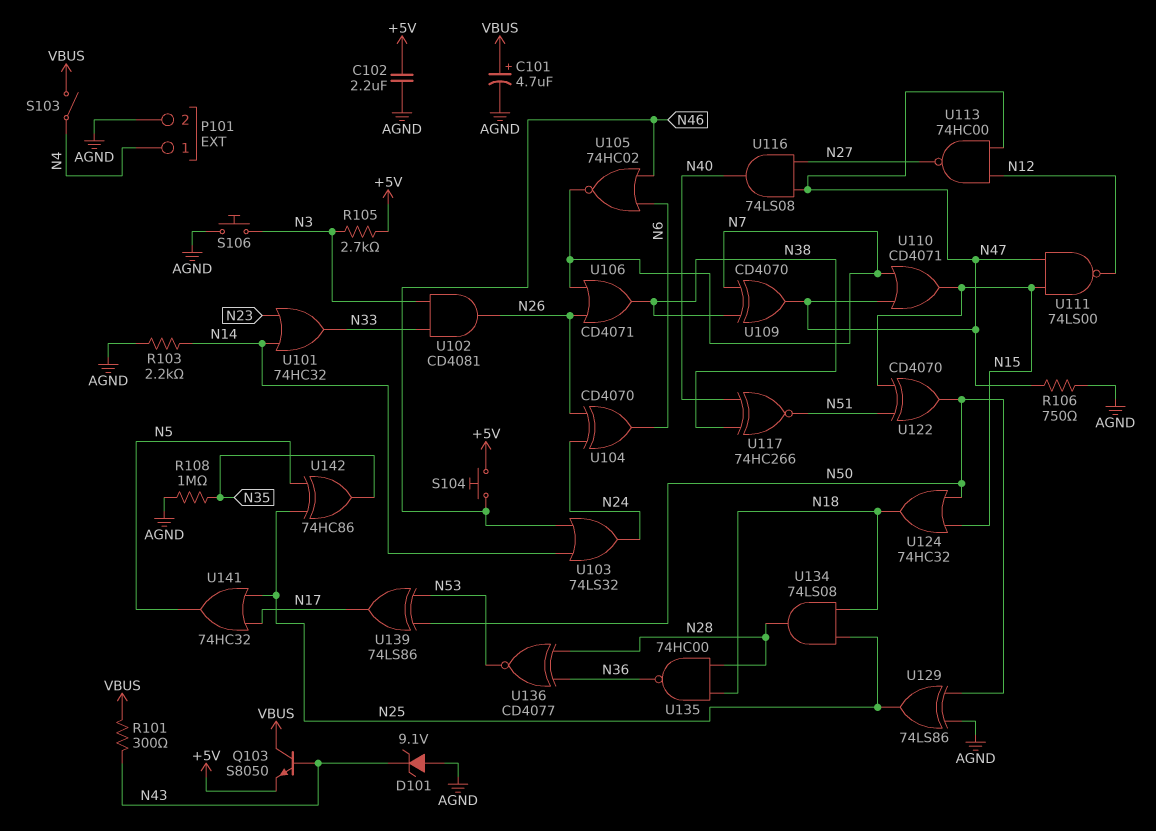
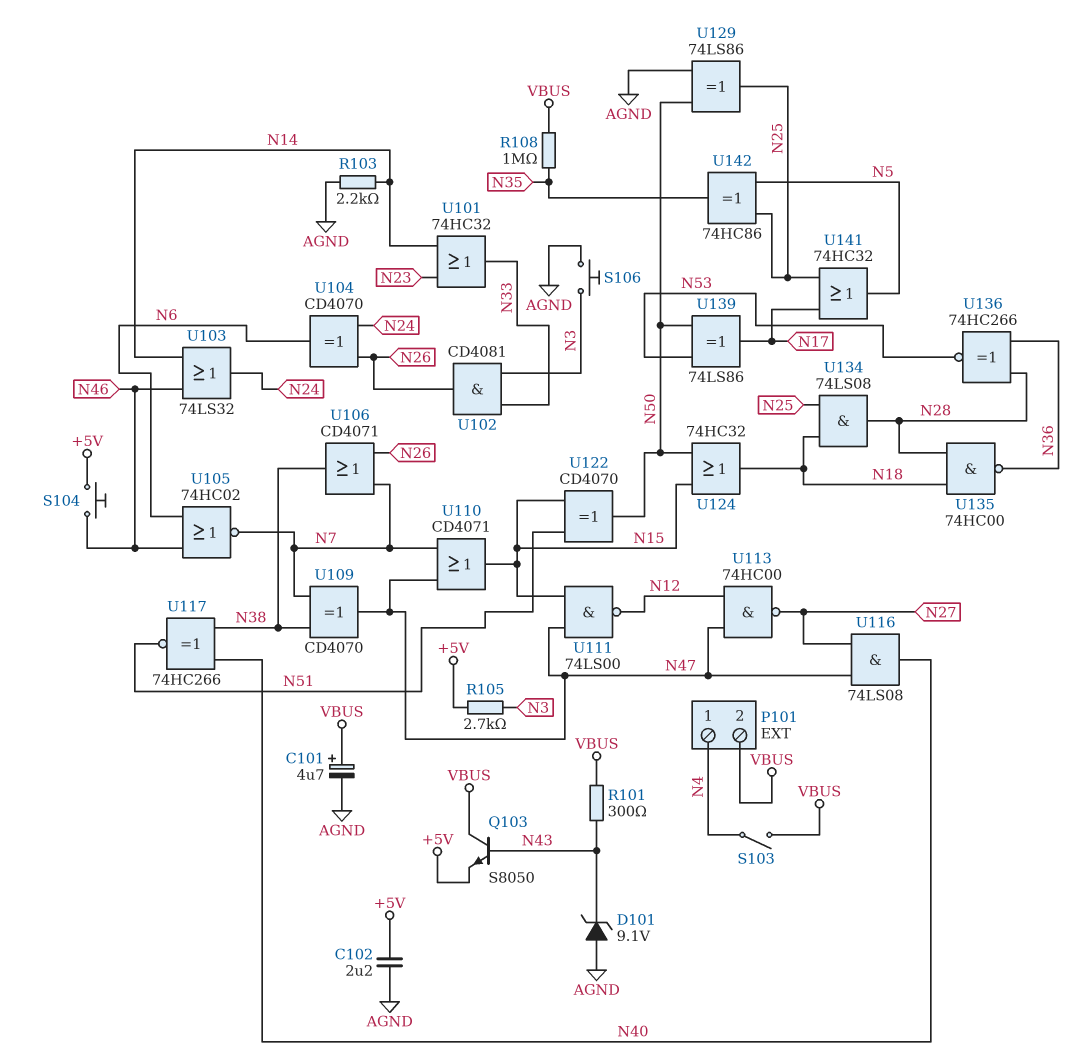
P101 pin 2: AGND -> VBUS
R106: 750 (AGND, N47) -> none
R108: 1M (AGND, N35) -> 1M (N35, VBUS)
U136: XNOR CD4077 (in N28, in N36, out N53) -> XNOR 74HC266 (in N28, in N36, out N53)

